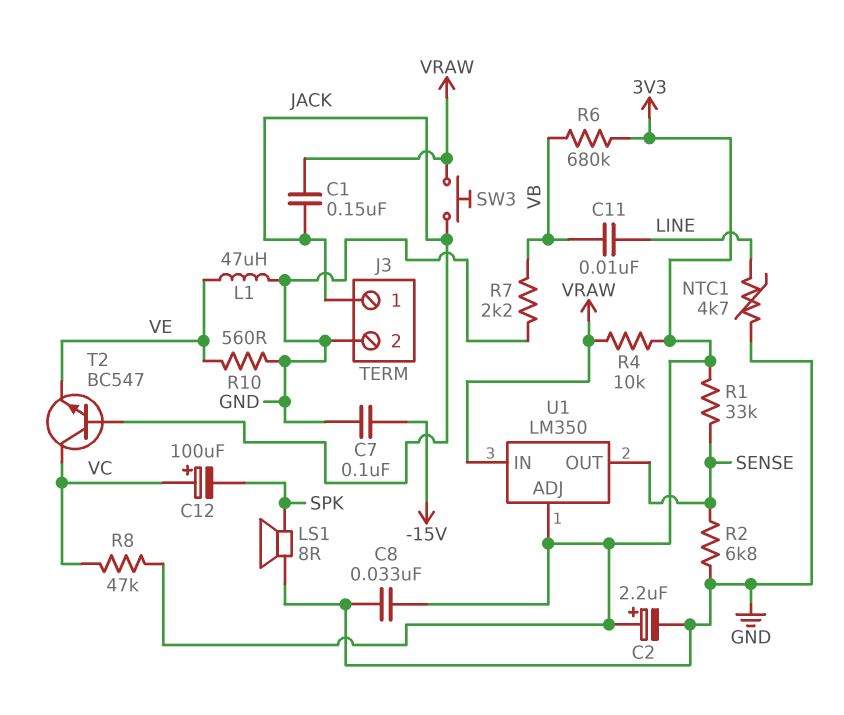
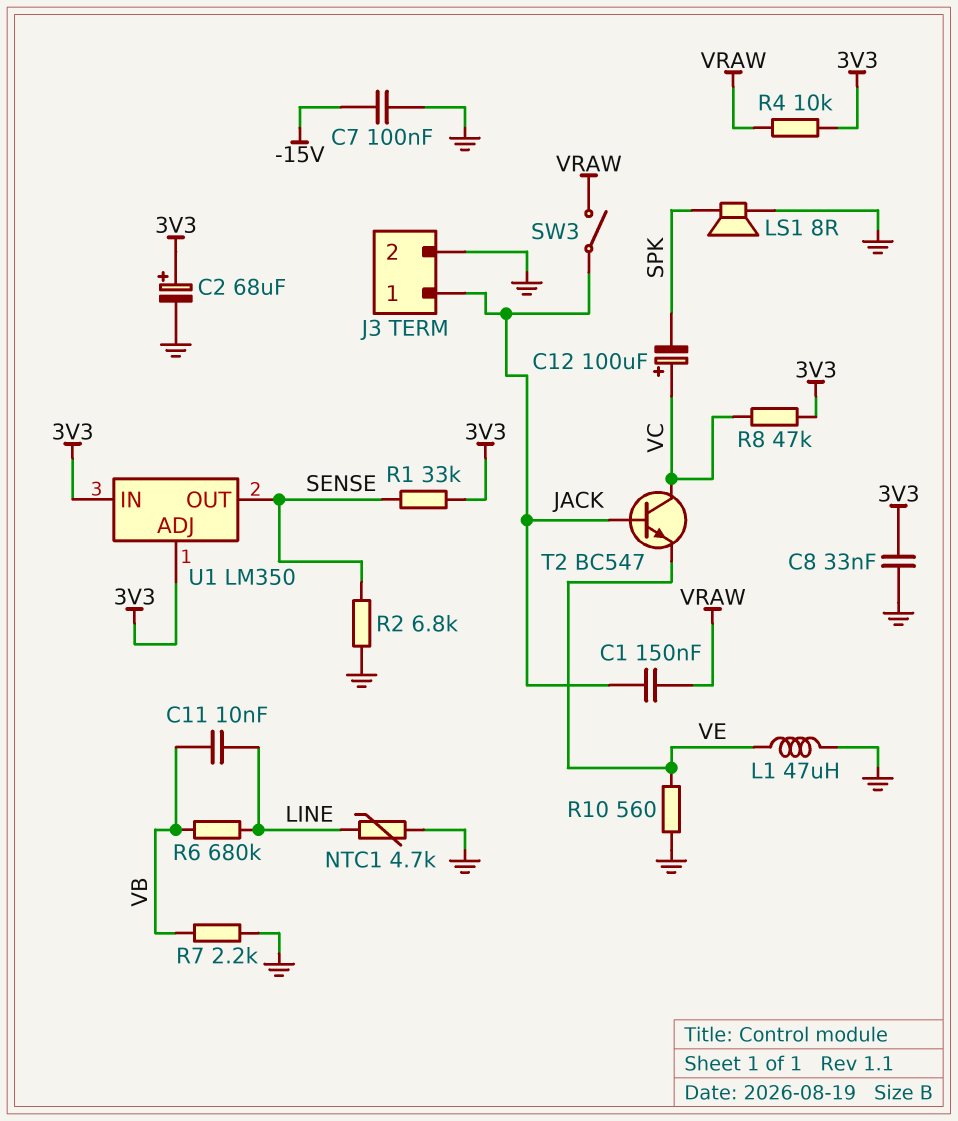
C2: 2.2uF (plus 3V3, minus GND) -> 68uF (plus 3V3, minus GND)
R6: 680k (3V3, VB) -> 680k (LINE, VB)
SW3: button (JACK, VRAW) -> switch (JACK, VRAW)
U1 pin IN: VRAW -> 3V3

